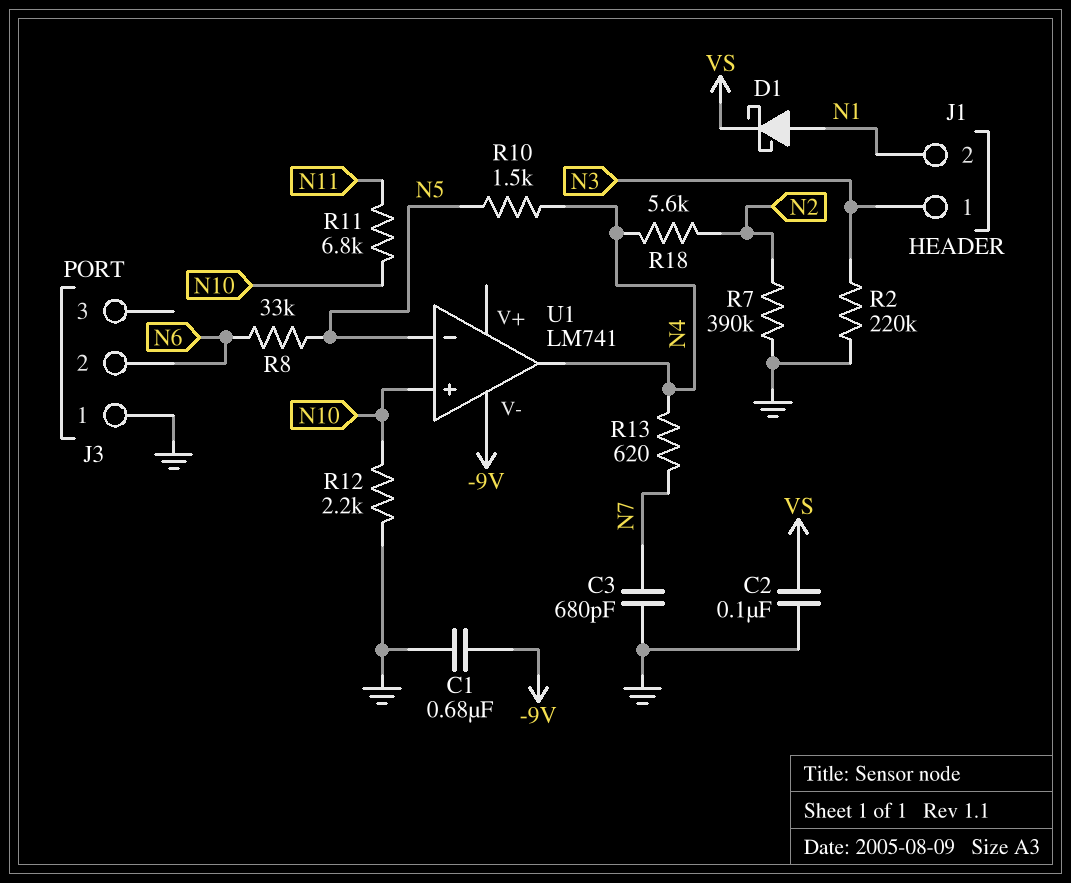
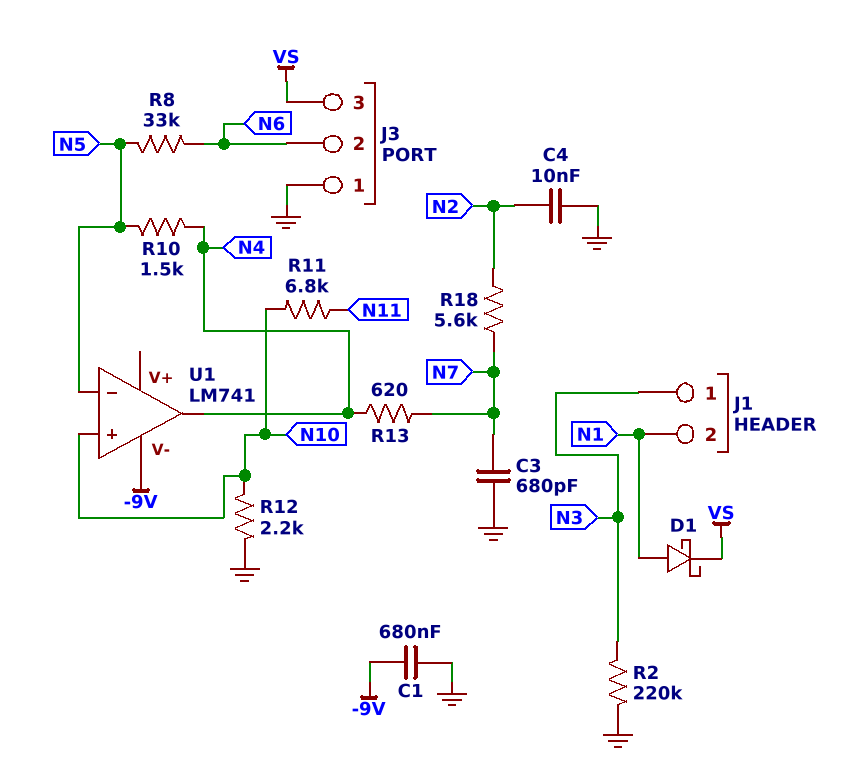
C2: 100nF (GND, VS) -> none
C4: none -> 10nF (GND, N2)
J3 pin 3: none -> VS
R7: 390k (GND, N2) -> none
R18: 5.6k (N2, N4) -> 5.6k (N2, N7)

